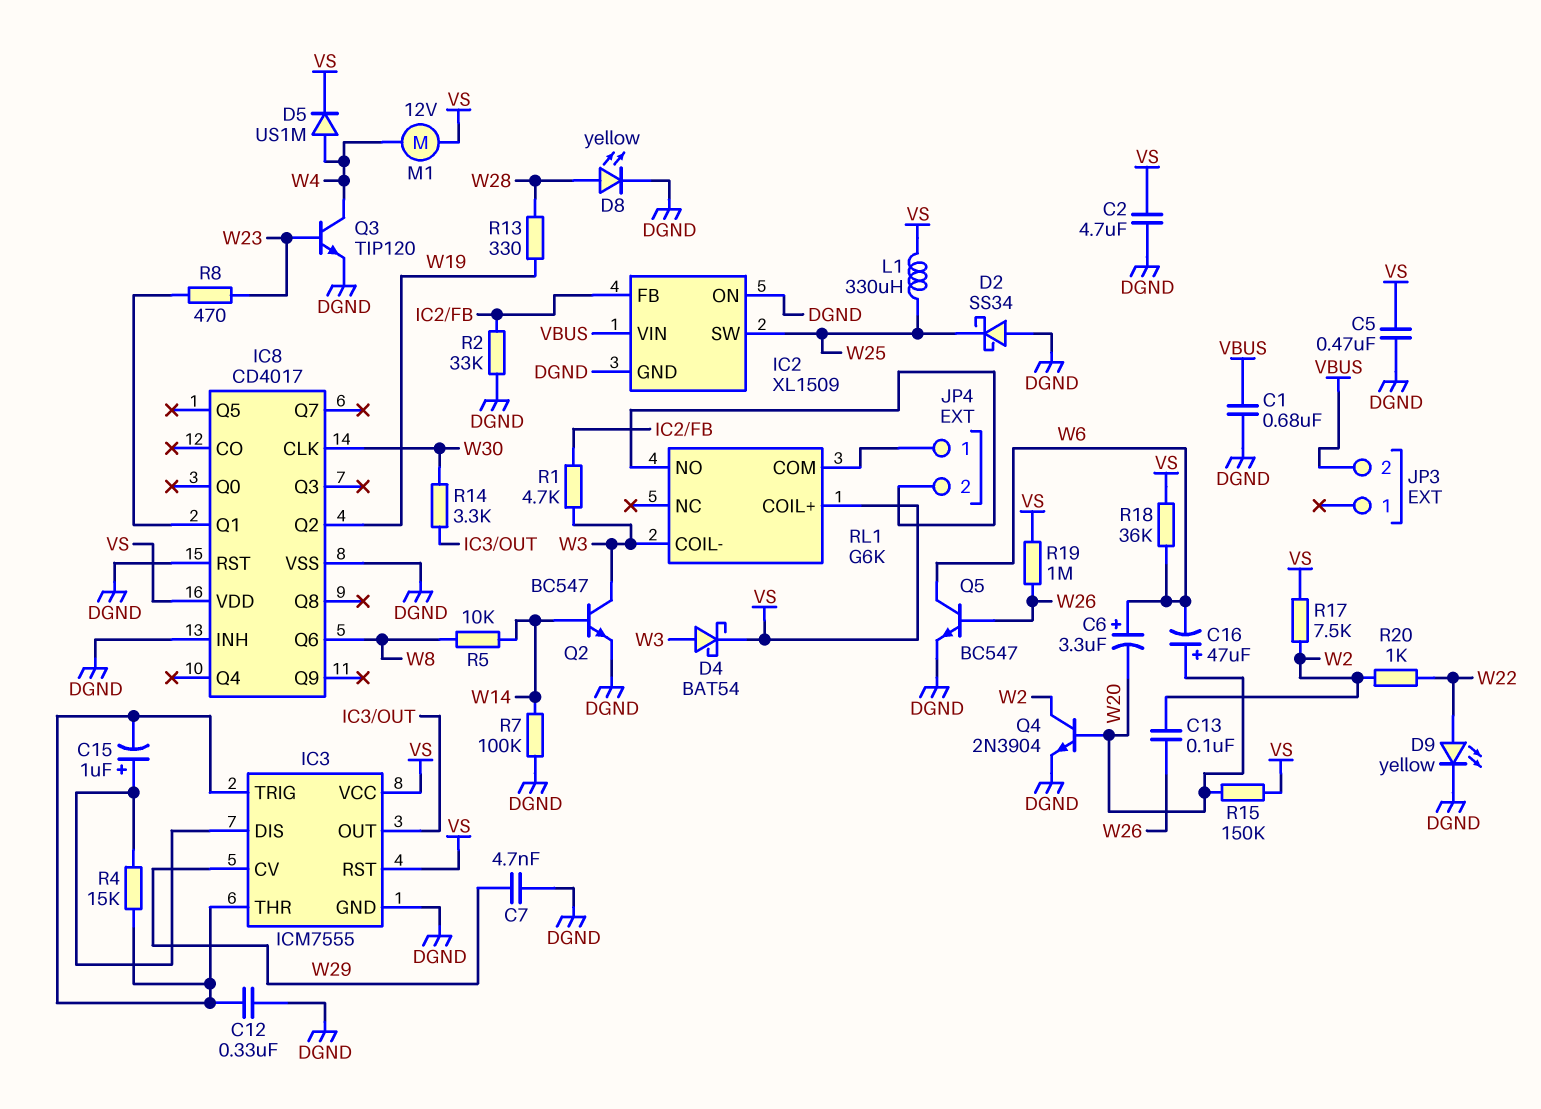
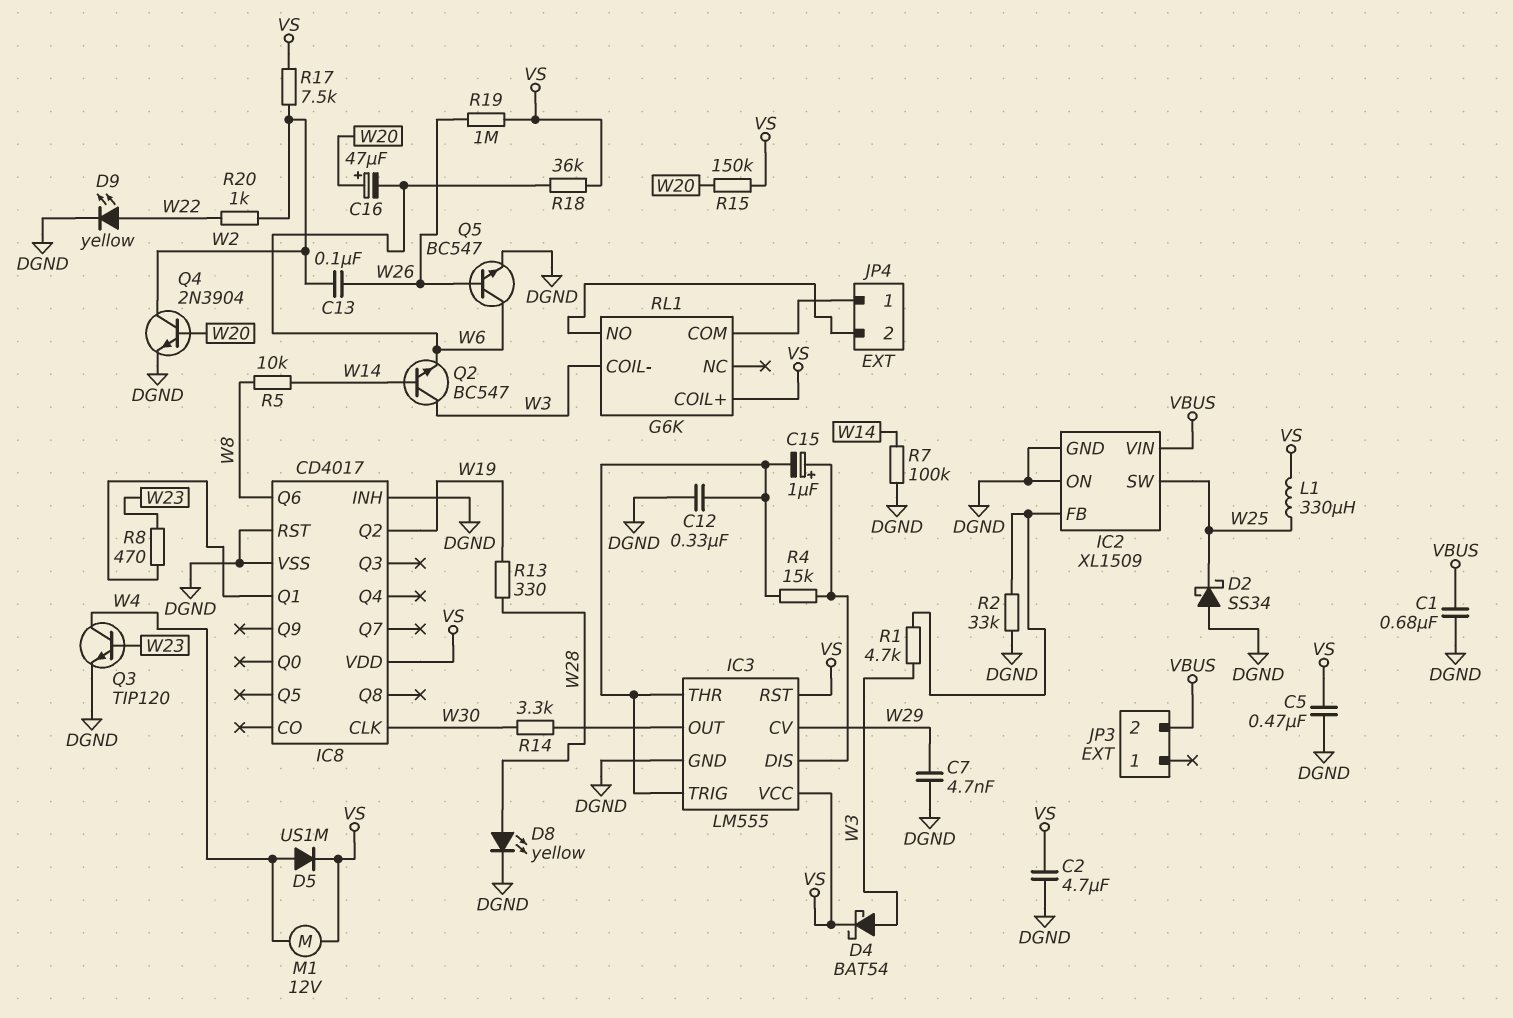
C6: 3.3uF (plus W6, minus W20) -> none
IC3: ICM7555 -> LM555
Q2: NPN BC547 (B W14, C W3, E DGND) -> NPN BC547 (B W14, C W3, E W6)

